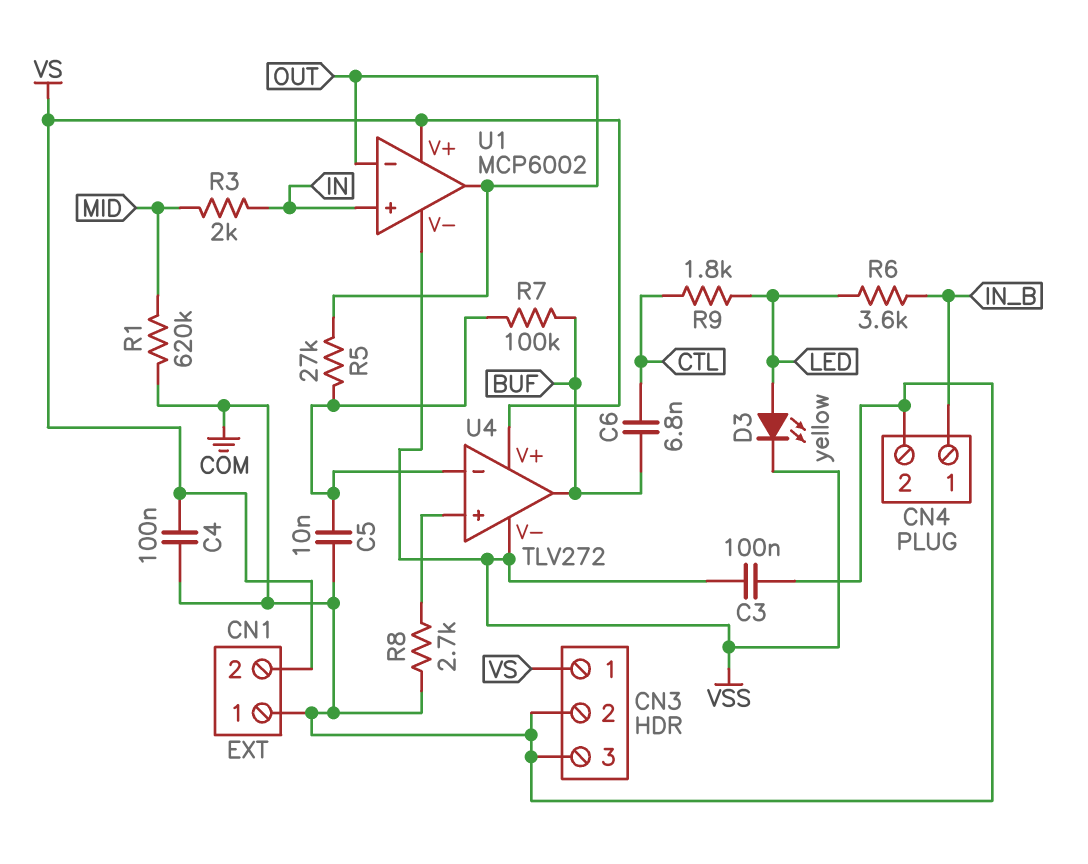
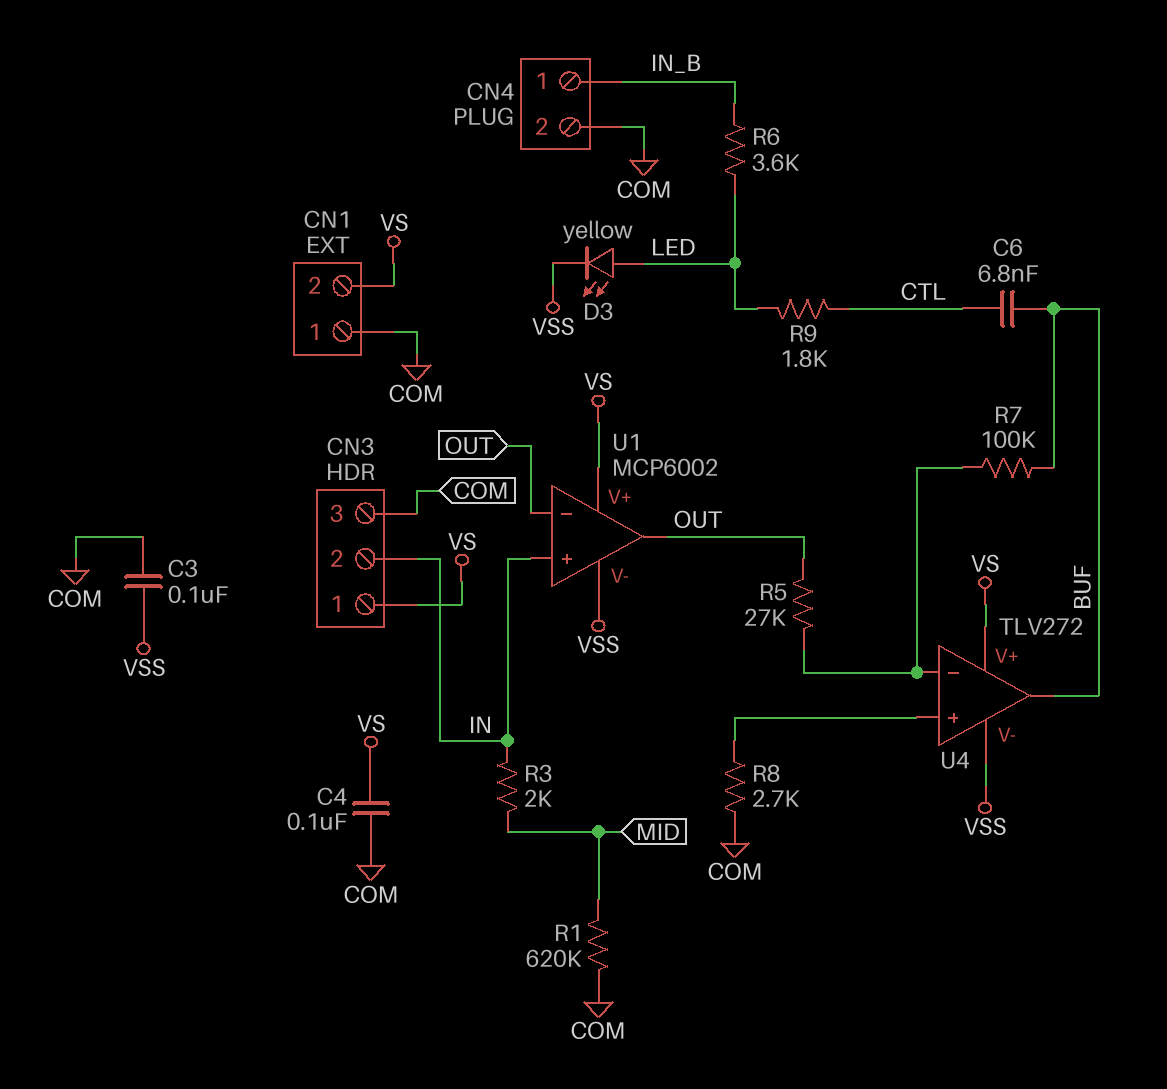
C5: 10nF (COM, U4/in-) -> none
CN3 pin 2: COM -> IN

